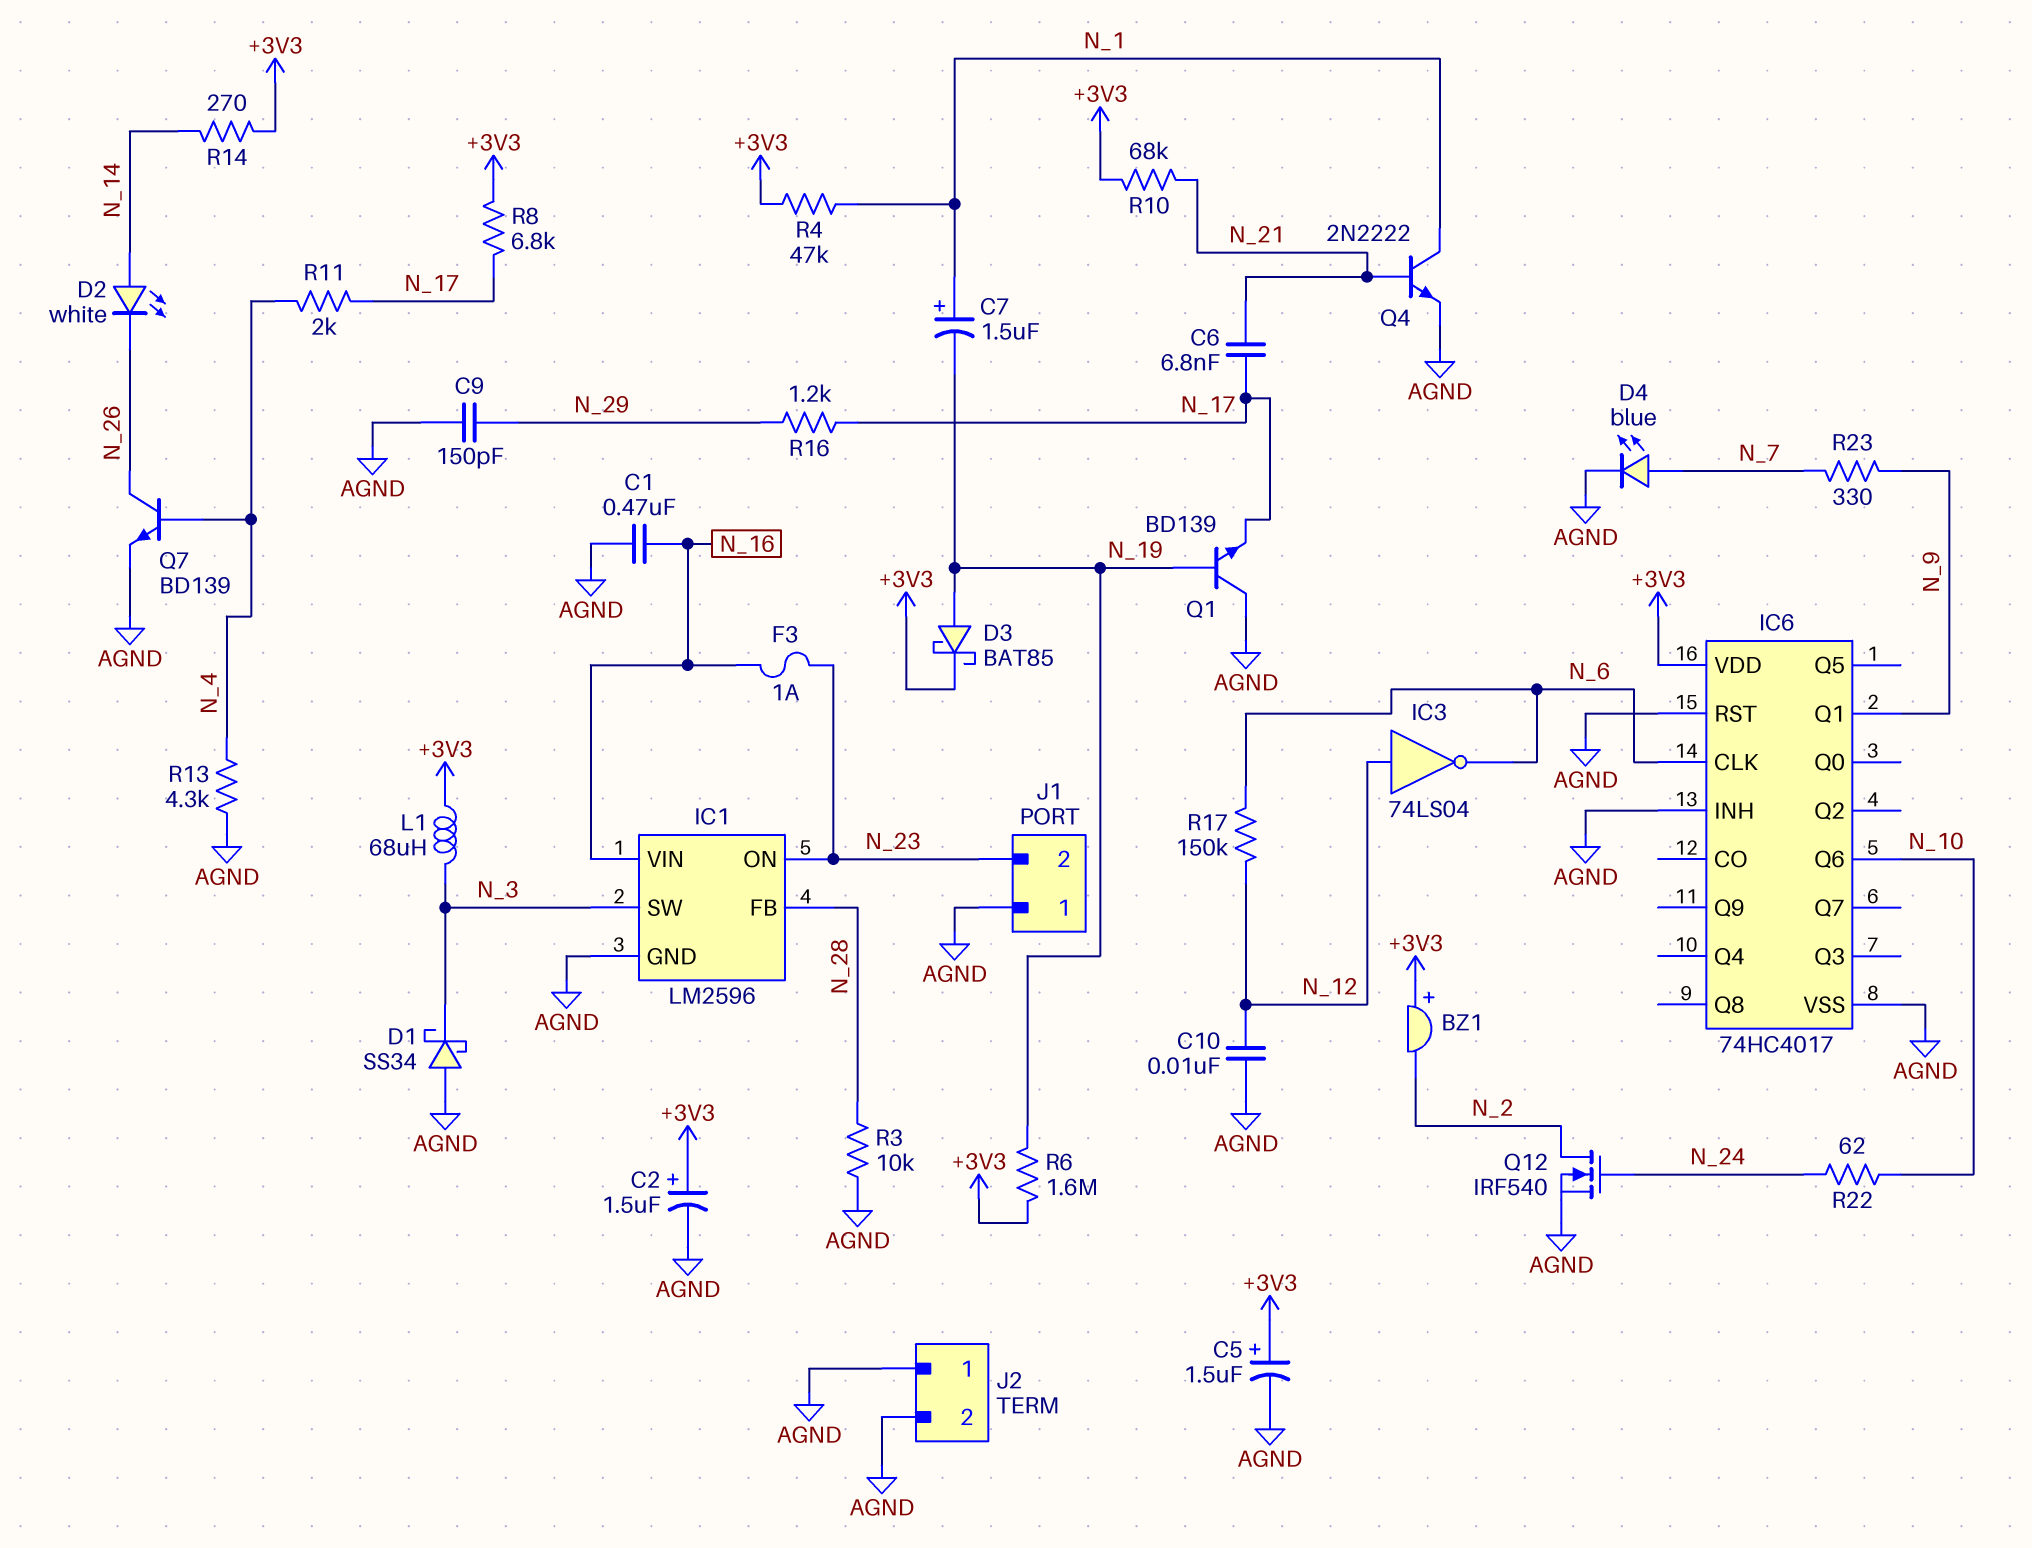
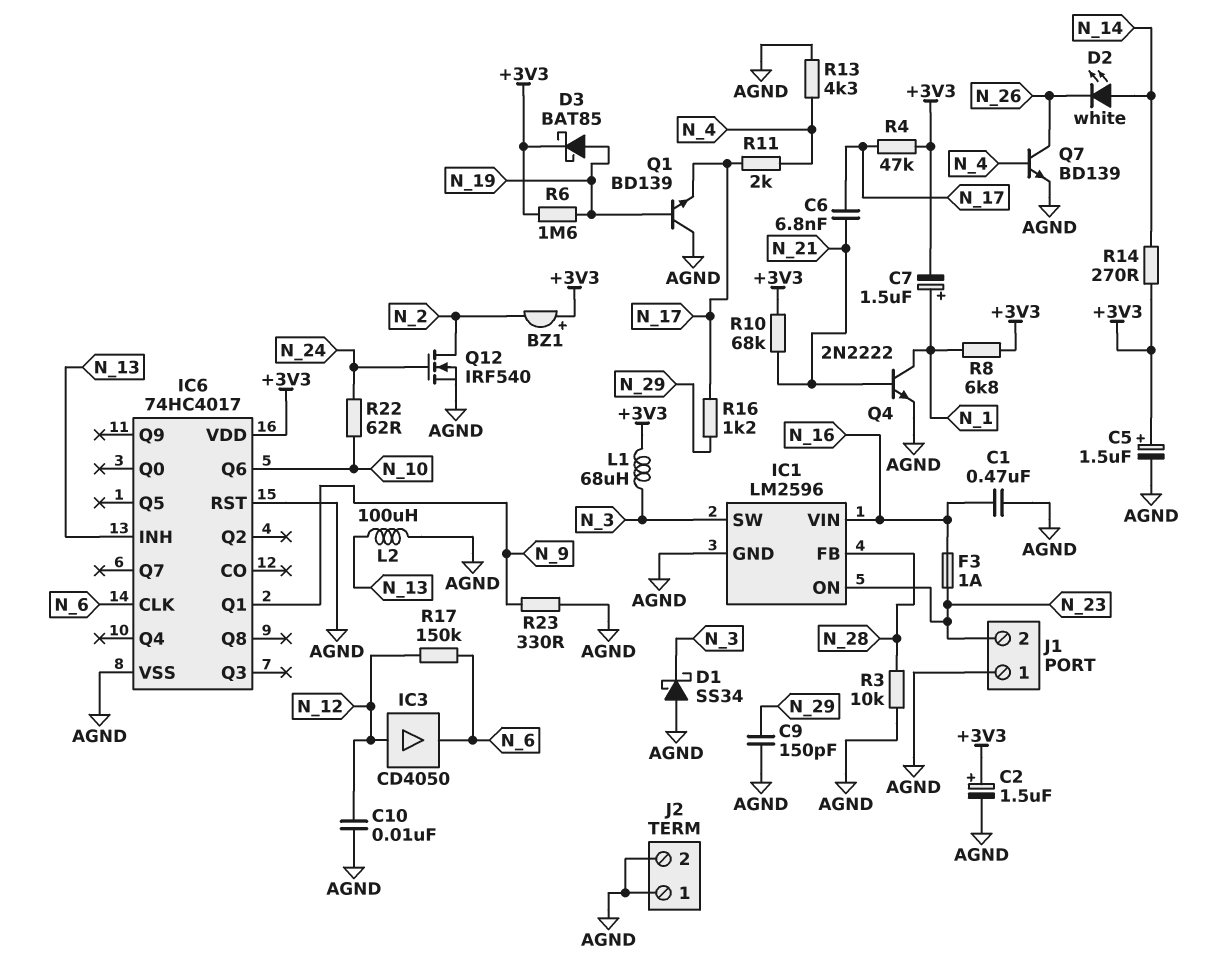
C7: 1.5uF (plus N_1, minus N_19) -> 1.5uF (plus N_1, minus +3V3)
D4: LED blue (A N_7, K AGND) -> none
IC3: NOT 74LS04 (in N_12, out N_6) -> buffer CD4050 (in N_12, out N_6)
IC6 pin INH: AGND -> N_13
L2: none -> 100uH (AGND, N_13)
R4: 47k (+3V3, N_1) -> 47k (+3V3, N_17)
R8: 6.8k (+3V3, N_17) -> 6.8k (+3V3, N_1)
R23: 330 (N_7, N_9) -> 330 (AGND, N_9)

